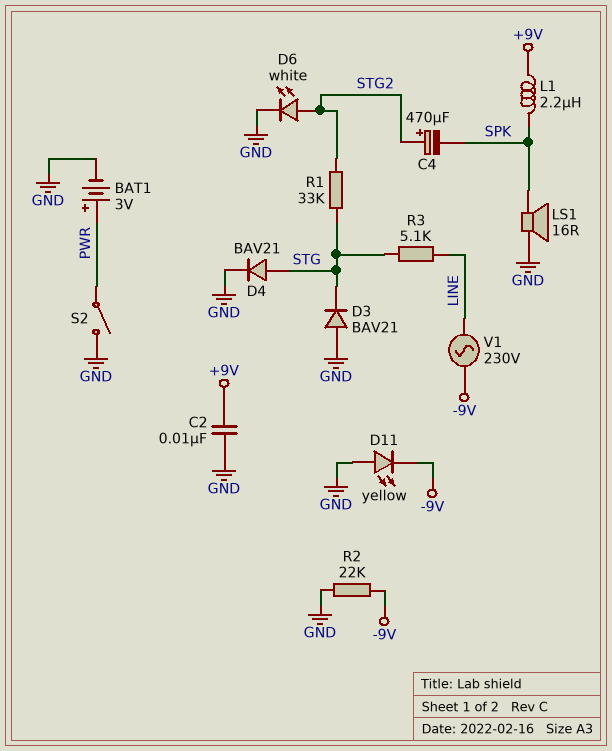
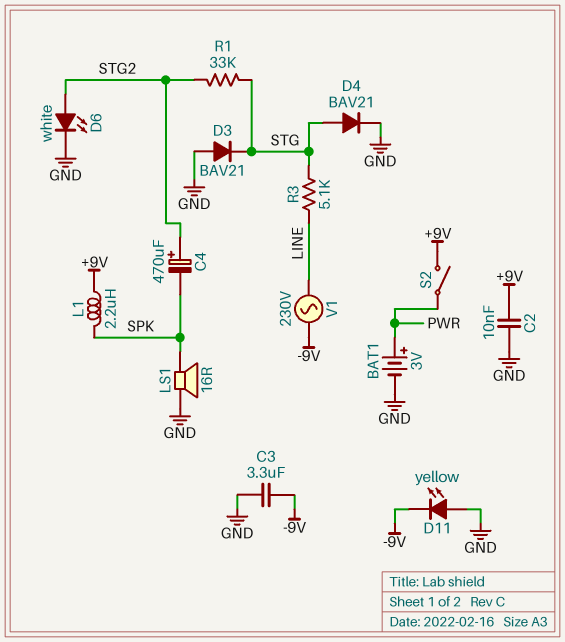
C3: none -> 3.3uF (-9V, GND)
R2: 22k (-9V, GND) -> none
S2: switch (GND, PWR) -> switch (+9V, PWR)

